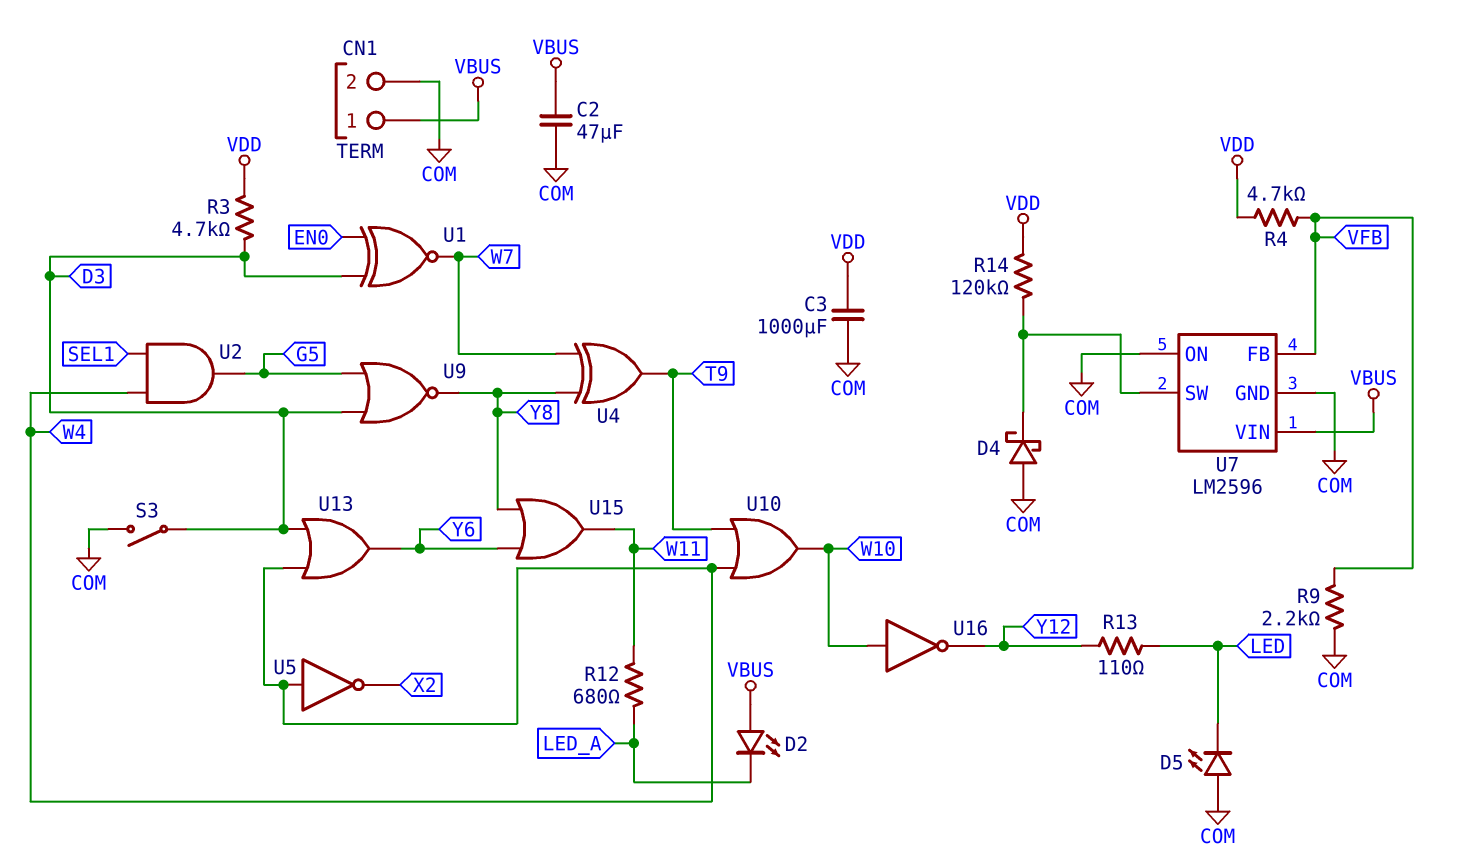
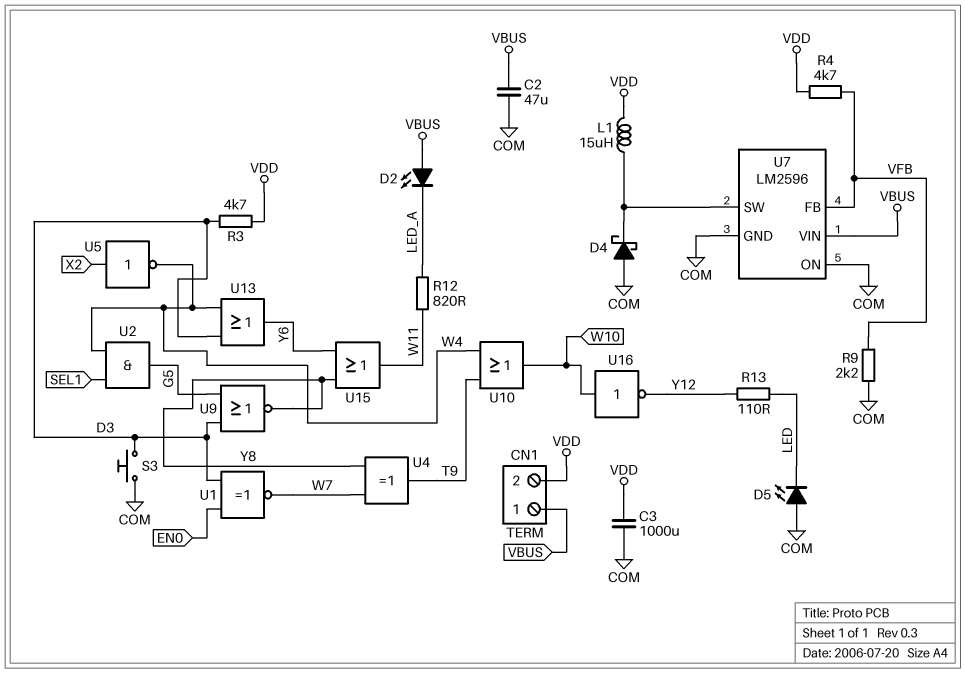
CN1 pin 2: COM -> VDD
L1: none -> 15uH (U7/SW, VDD)
R12: 680 (LED_A, W11) -> 820 (LED_A, W11)
R14: 120k (U7/SW, VDD) -> none
S3: switch (COM, D3) -> button (COM, D3)
U5: NOT (in W4, out X2) -> NOT (in X2, out W4)

